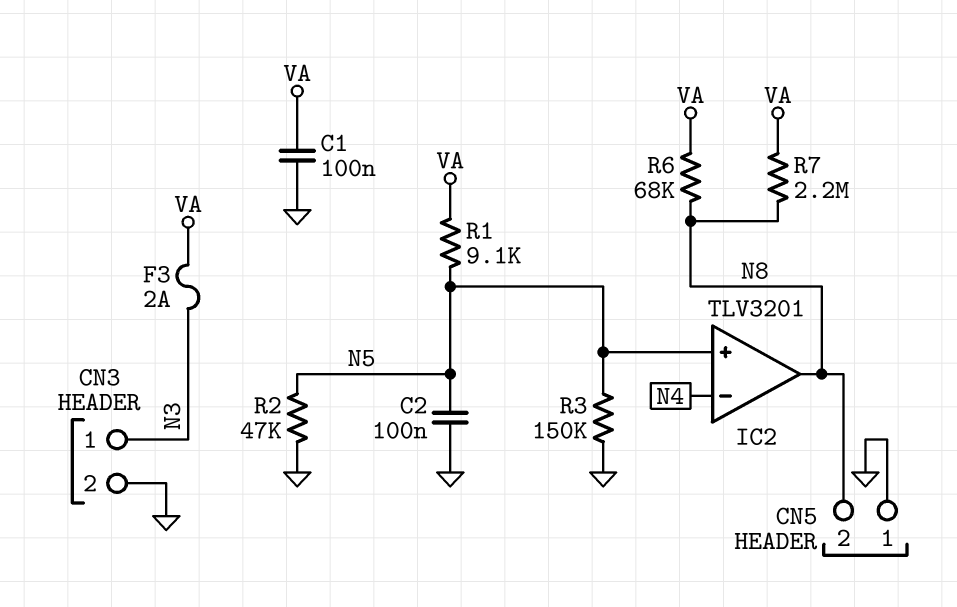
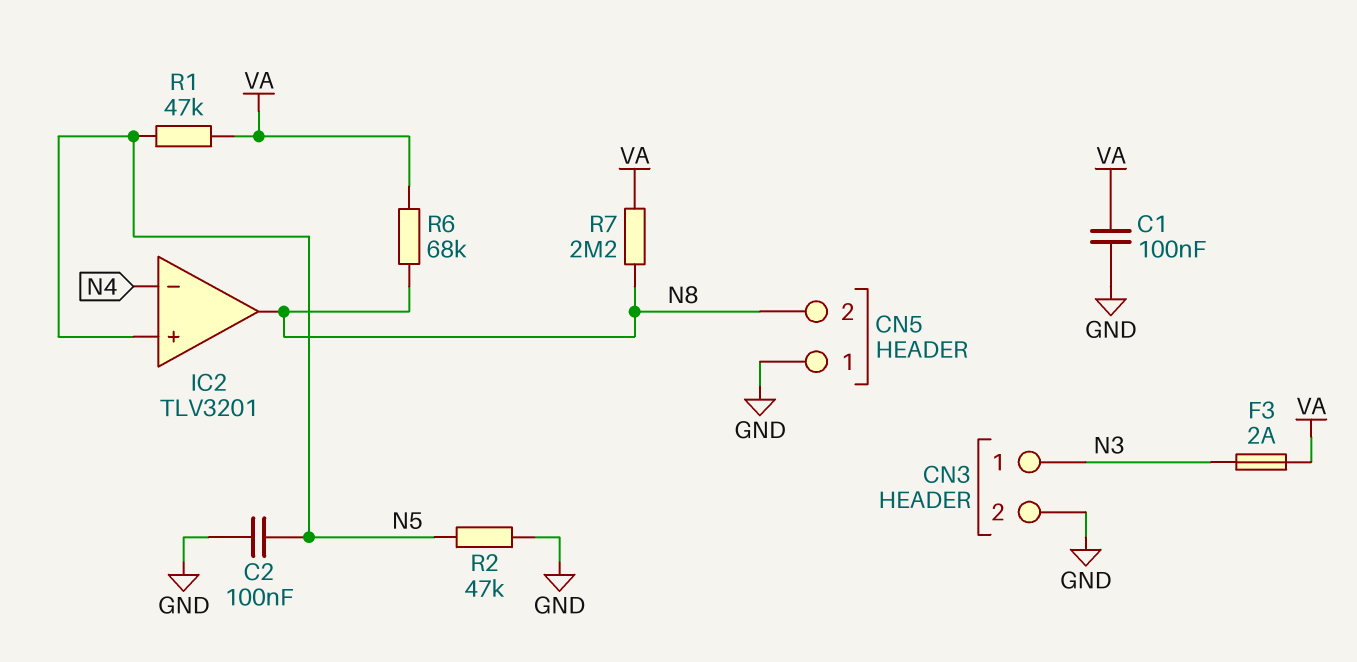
R1: 9.1k (N5, VA) -> 47k (N5, VA)
R3: 150k (GND, N5) -> none

